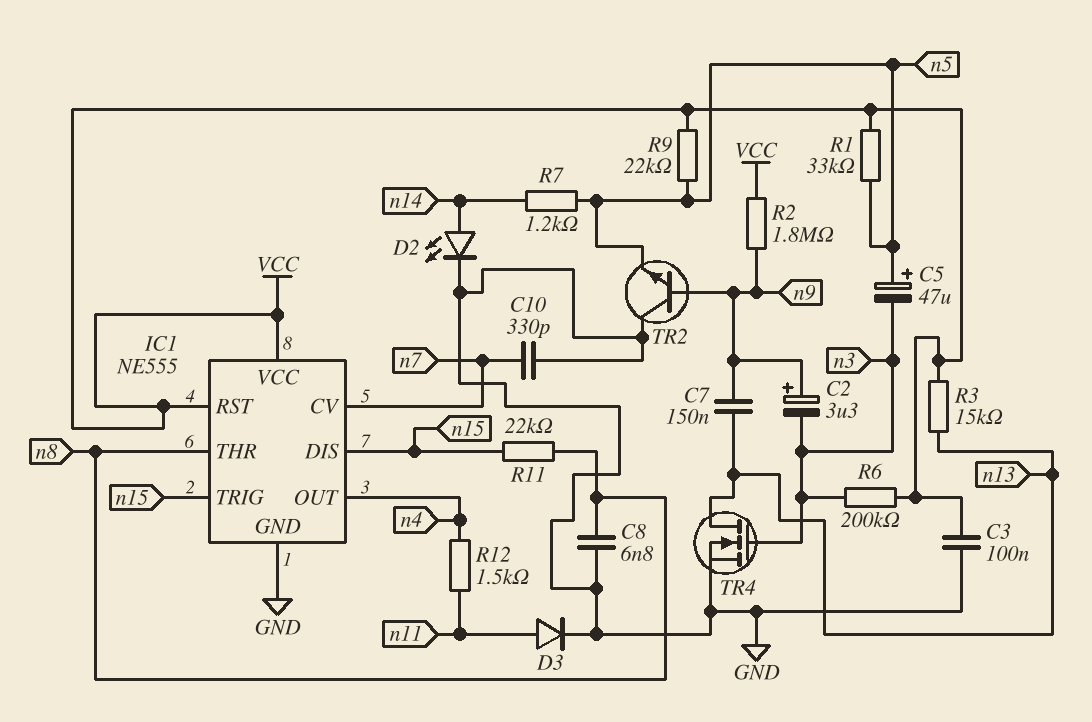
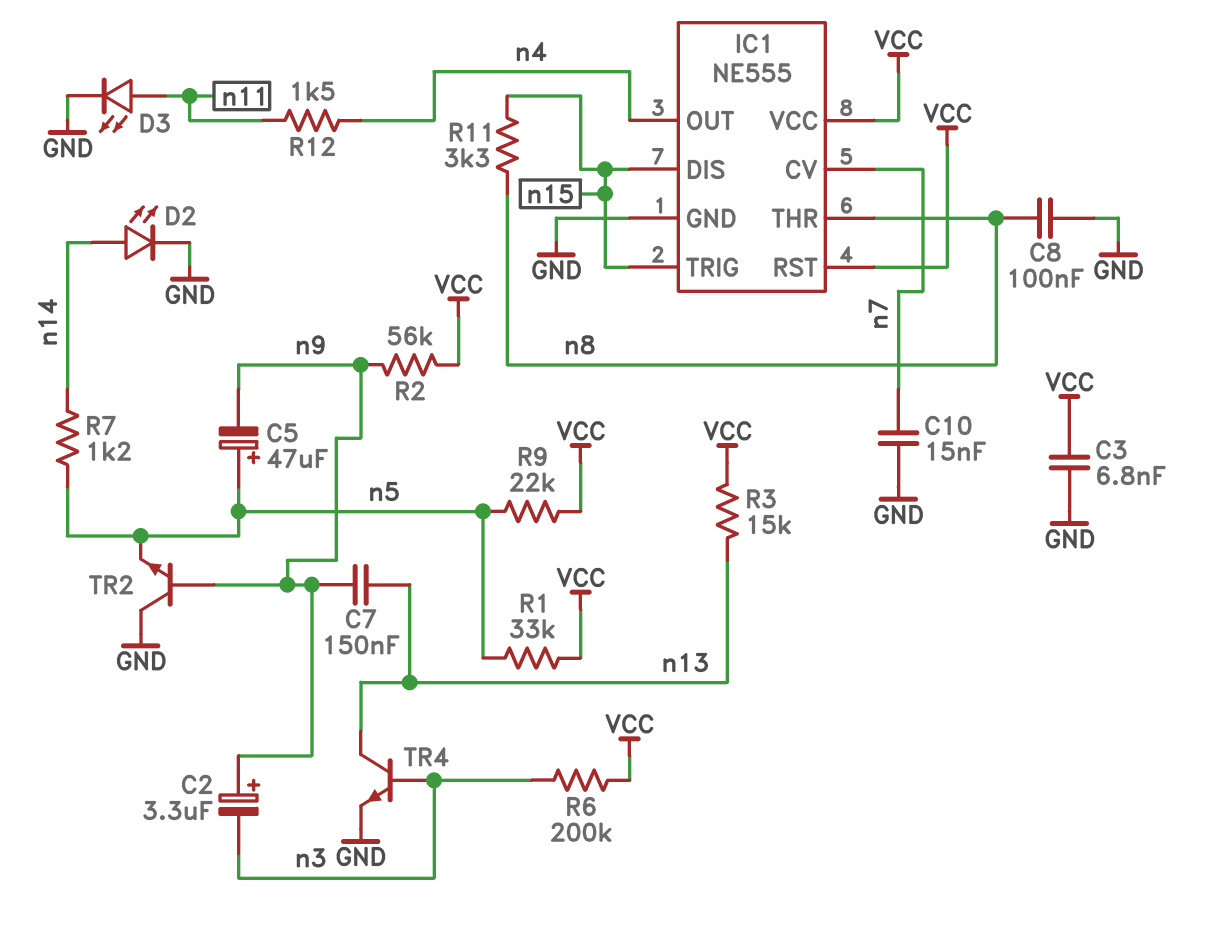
C3: 100nF (GND, VCC) -> 6.8nF (GND, VCC)
C5: 47uF (plus n5, minus n3) -> 47uF (plus n5, minus n9)
C8: 6.8nF (GND, n8) -> 100nF (GND, n8)
C10: 330pF (GND, n7) -> 15nF (GND, n7)
D3: diode (A n11, K GND) -> LED (A n11, K GND)
R2: 1.8M (VCC, n9) -> 56k (VCC, n9)
R11: 22k (n8, n15) -> 3.3k (n8, n15)
TR4: NMOS (G n3, D n13, S GND) -> NPN (B n3, C n13, E GND)

